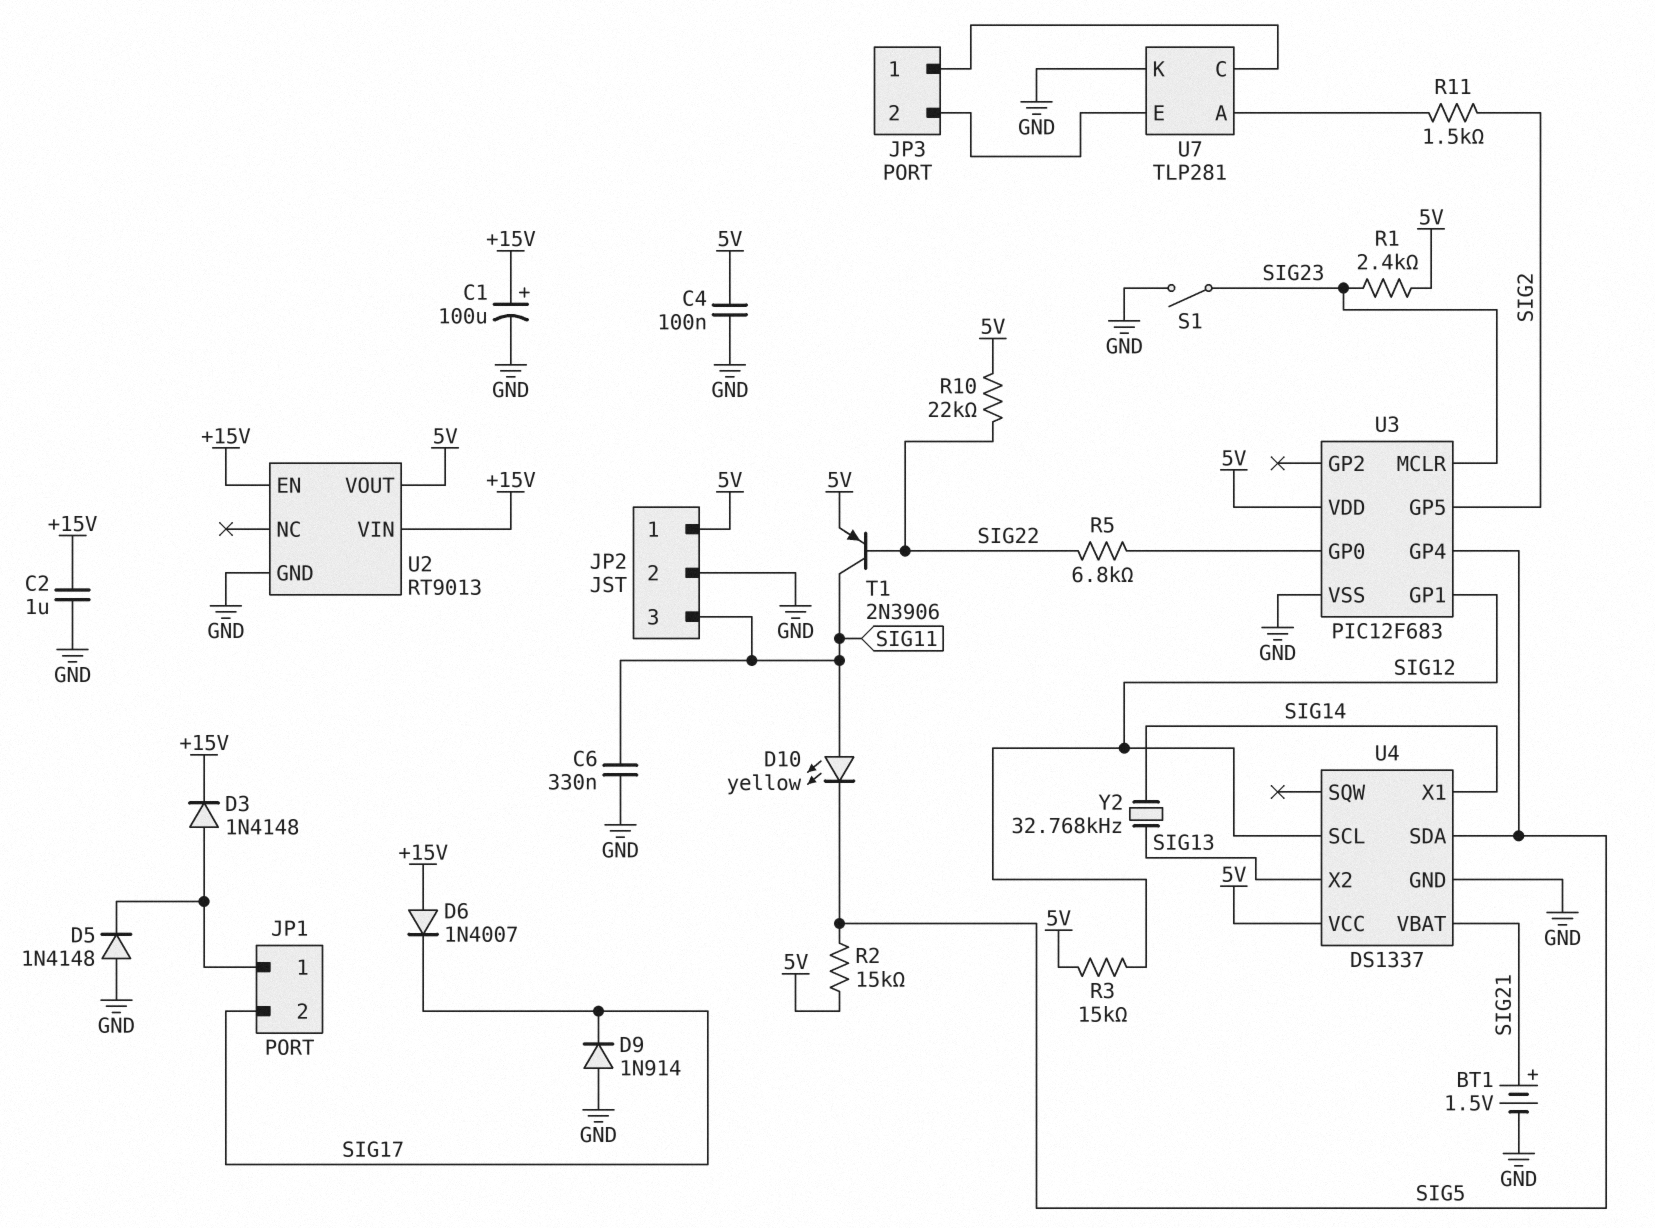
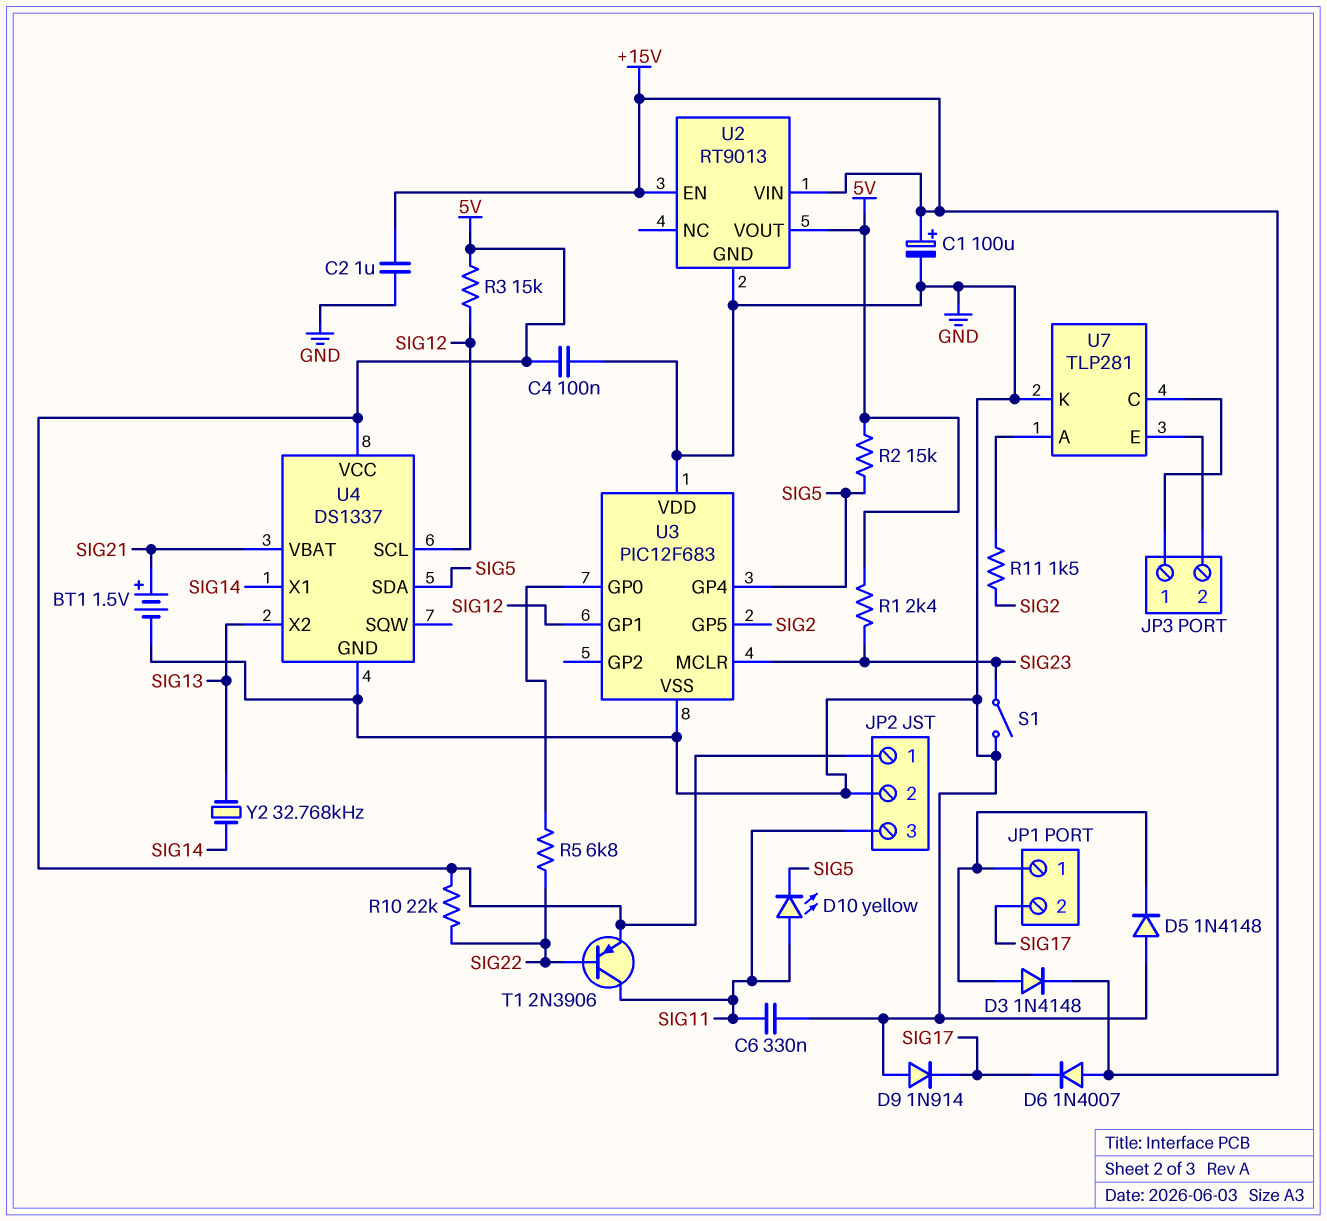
U3 pin VDD: 5V -> GND

